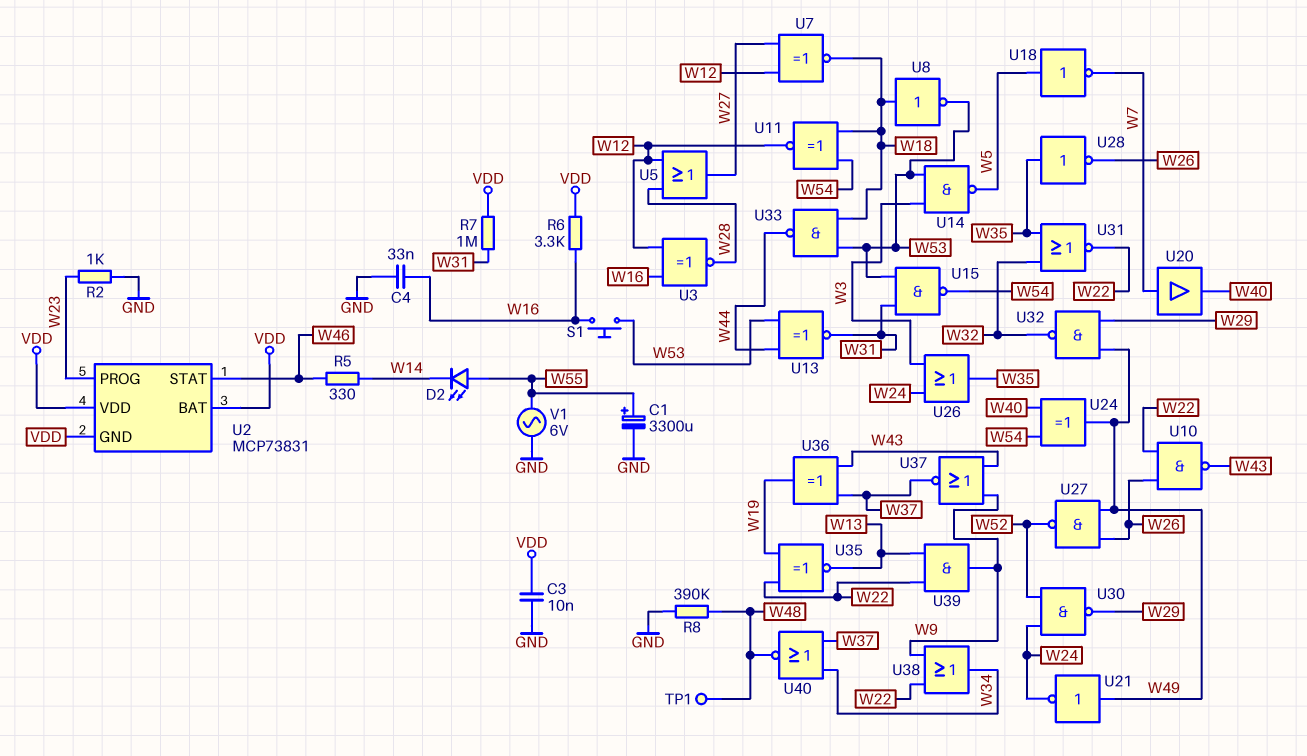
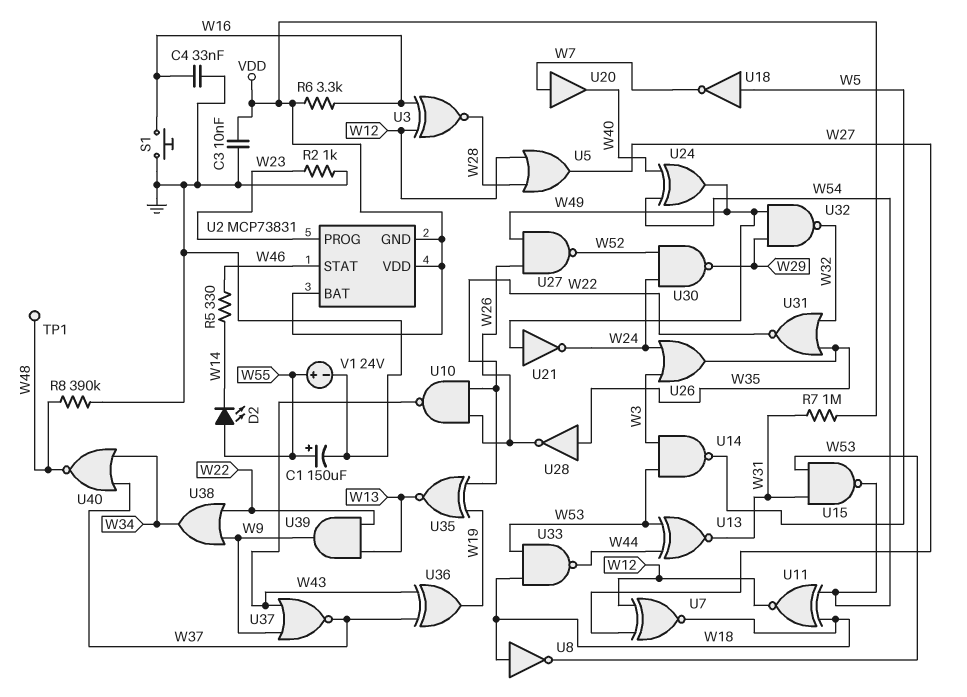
C1: 3300uF (plus W55, minus GND) -> 150uF (plus W55, minus GND)
S1: button (W16, W53) -> button (GND, W16)
V1: AC 6V (GND, W55) -> 24V (plus W55, minus GND)

